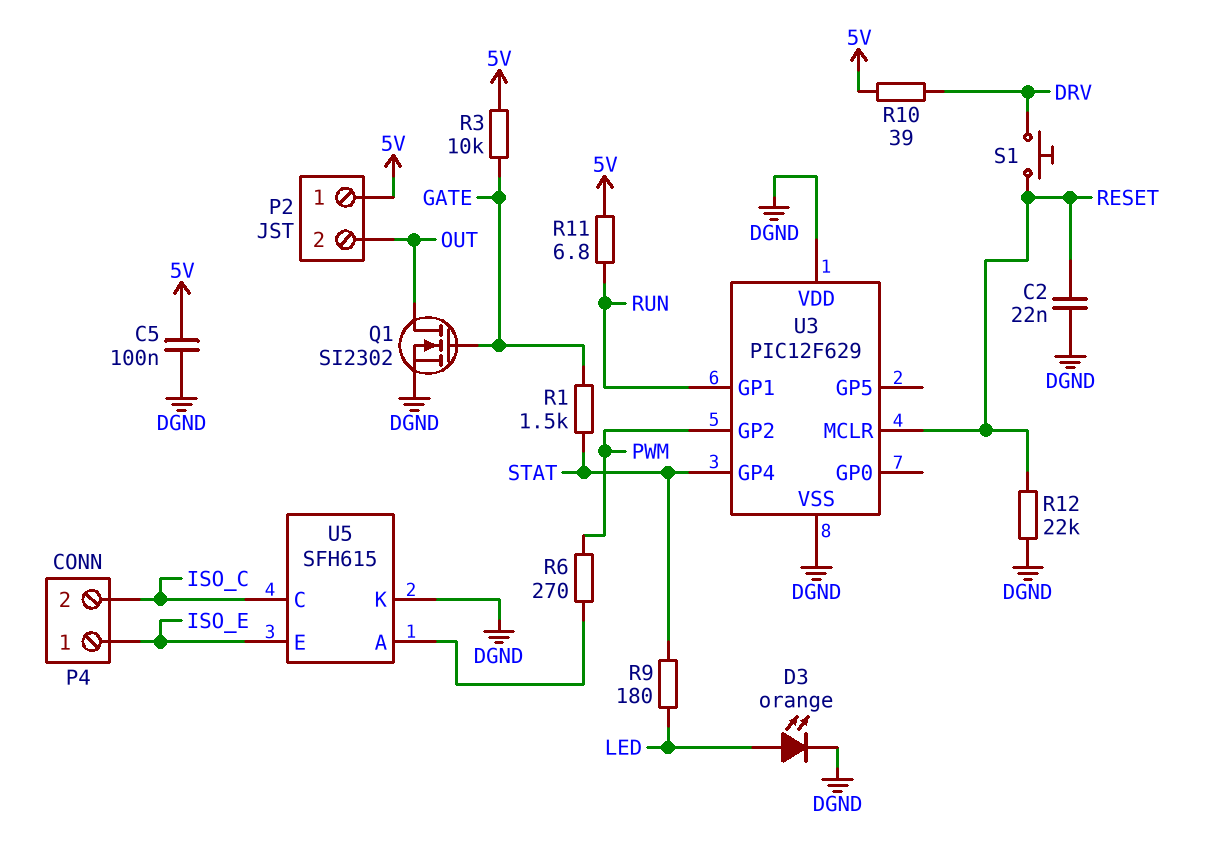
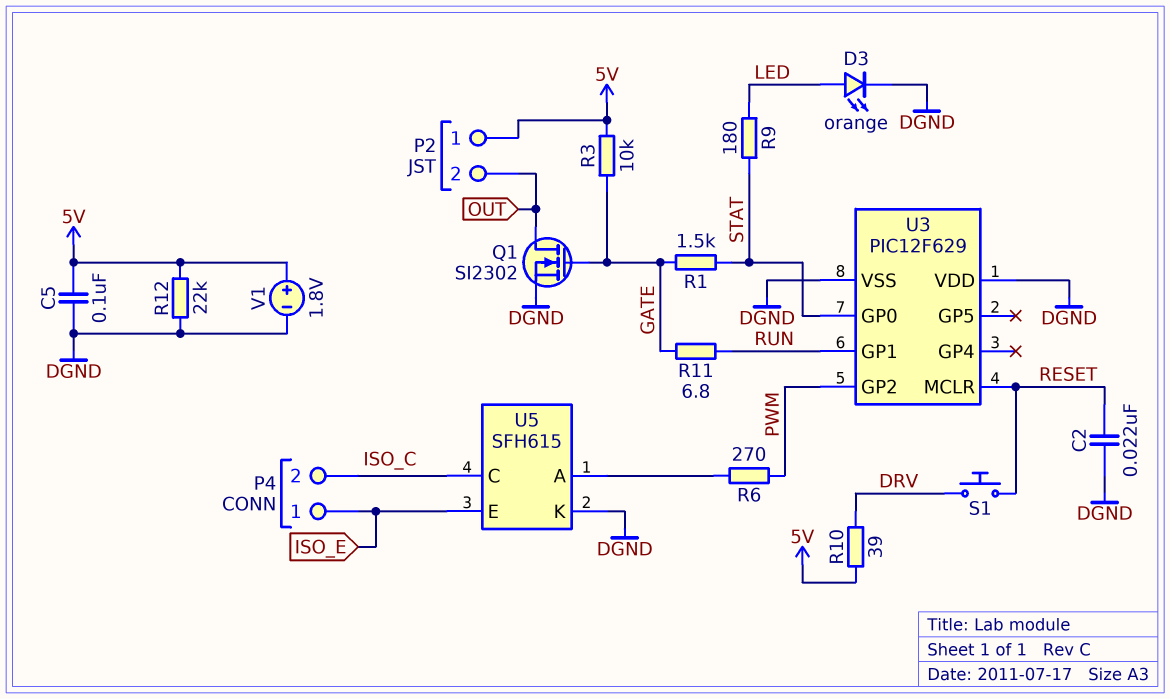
R11: 6.8 (5V, RUN) -> 6.8 (GATE, RUN)
R12: 22k (DGND, RESET) -> 22k (5V, DGND)
U3 pin GP0: none -> STAT
U3 pin GP4: STAT -> none
V1: none -> 1.8V (plus 5V, minus DGND)

